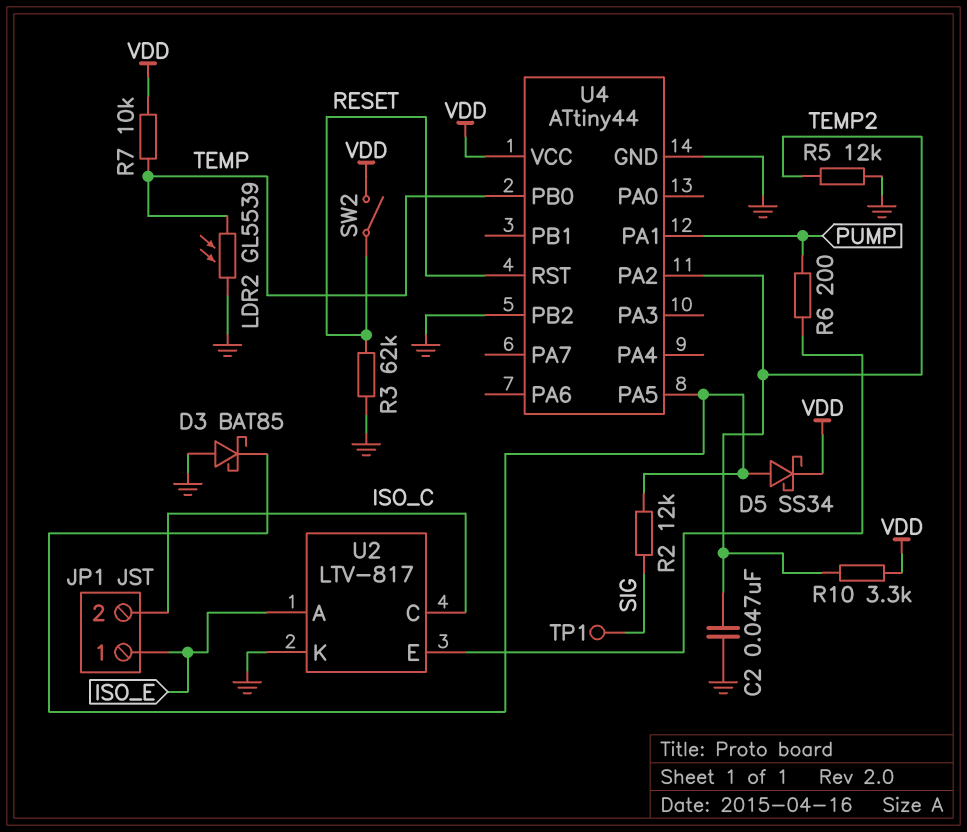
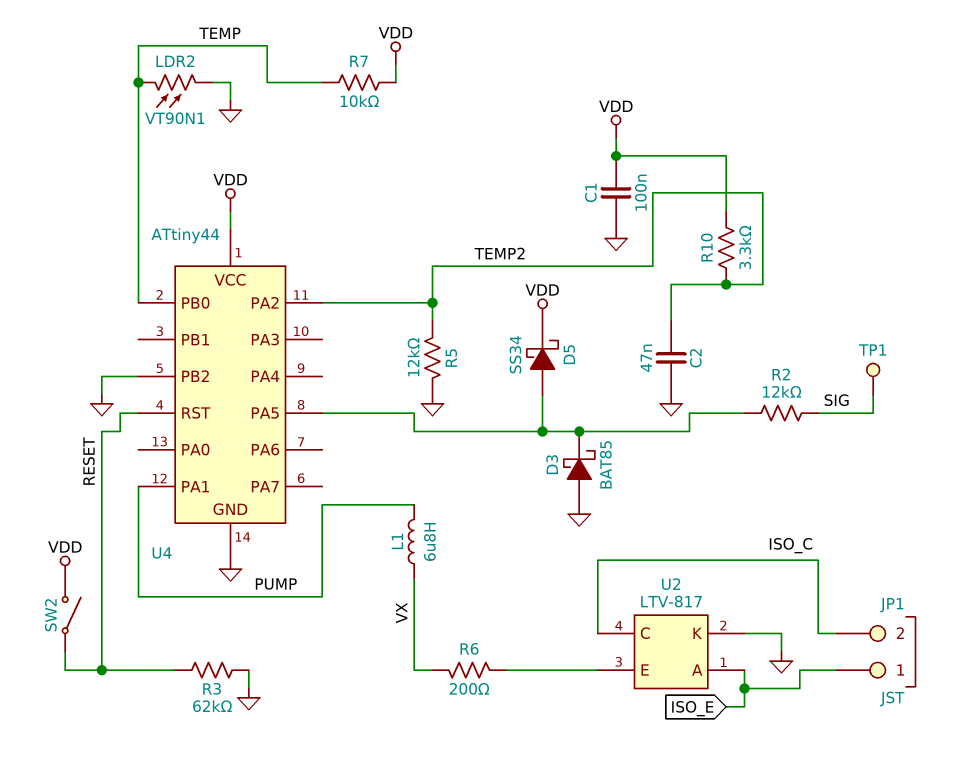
C1: none -> 100nF (GND, VDD)
L1: none -> 6.8uH (PUMP, VX)
LDR2: GL5539 (GND, TEMP) -> VT90N1 (GND, TEMP)
R6: 200 (PUMP, U2/E) -> 200 (U2/E, VX)

